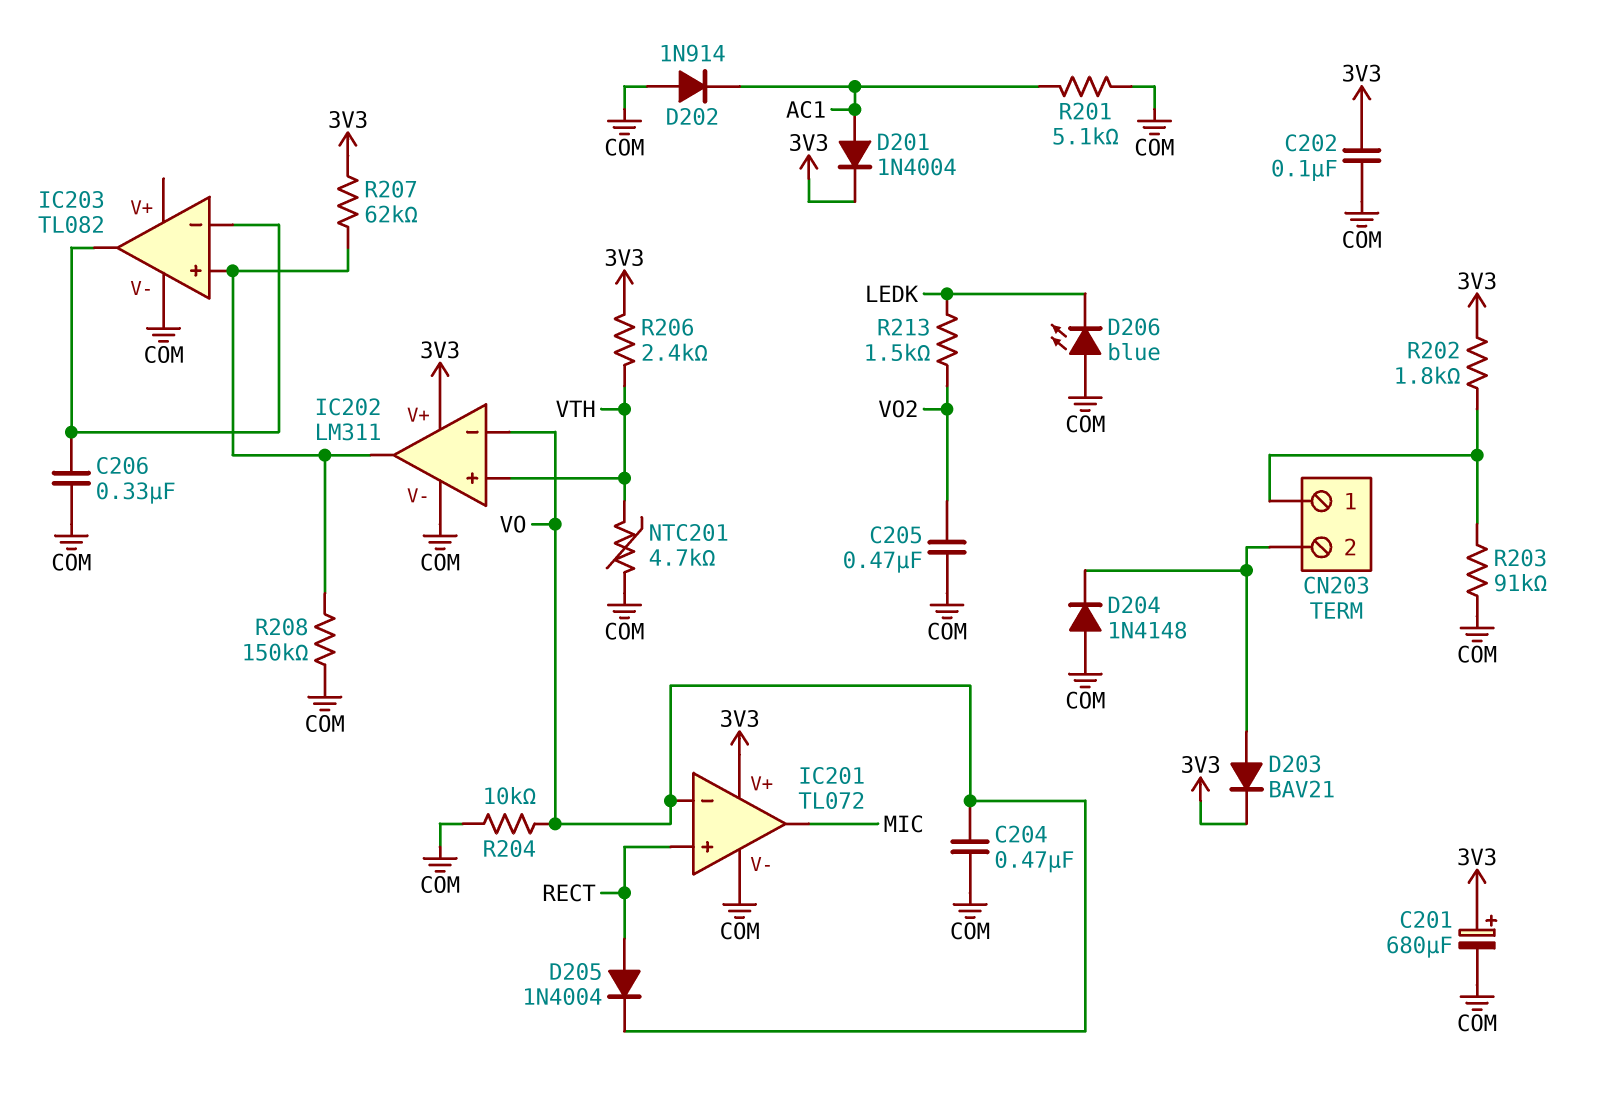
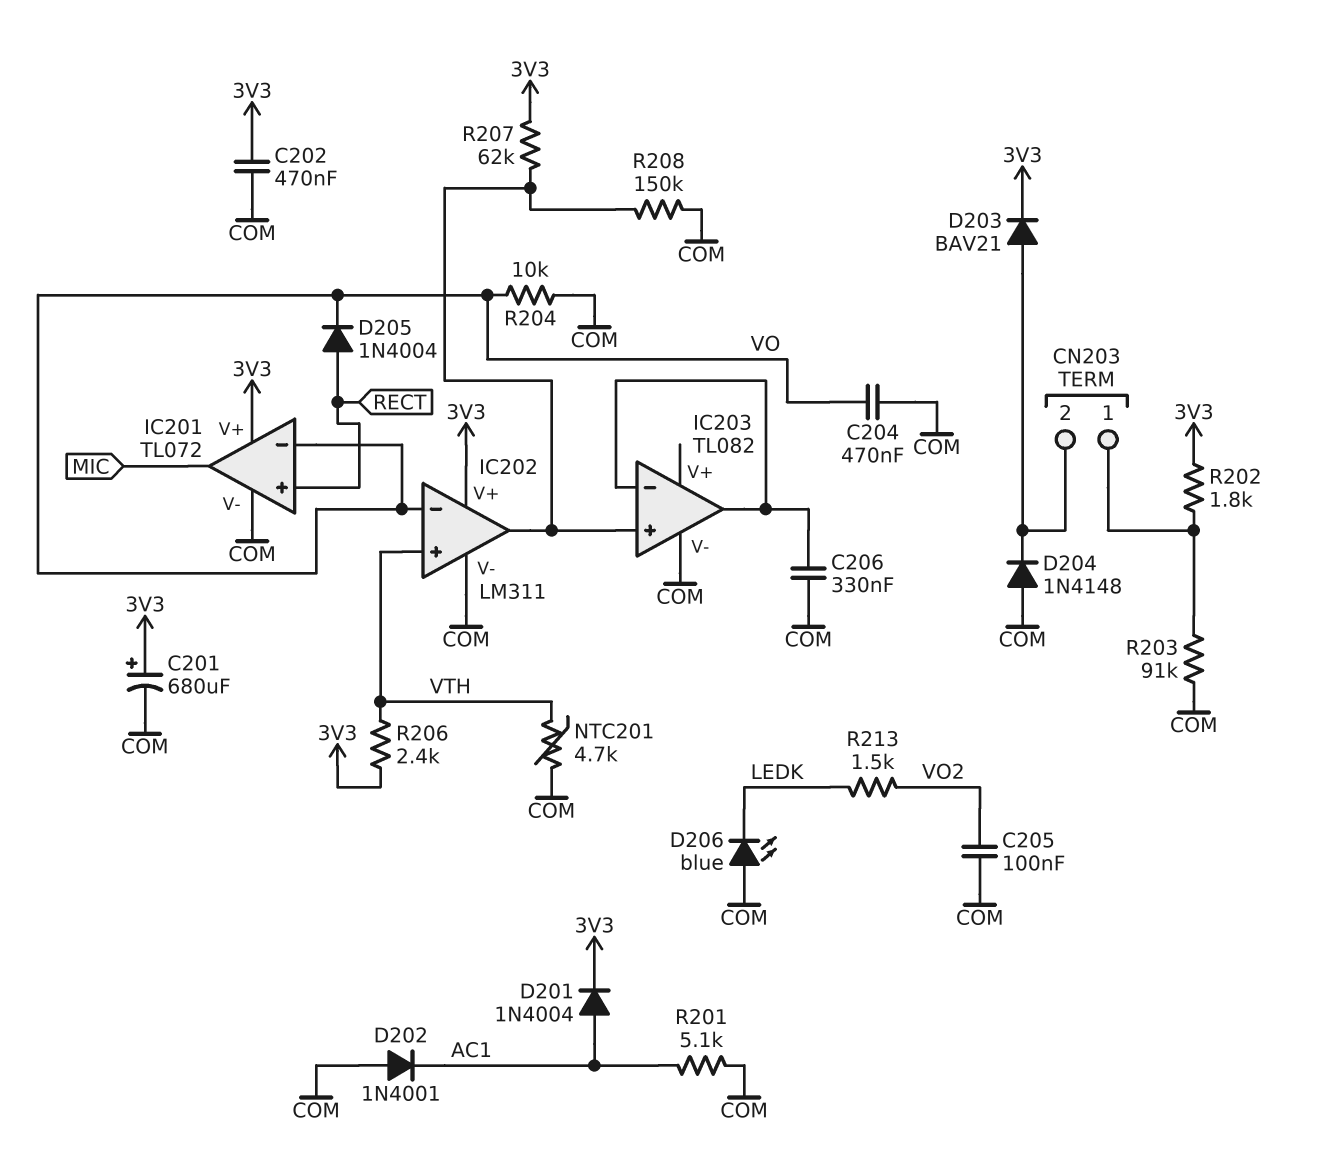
C202: 100nF (3V3, COM) -> 470nF (3V3, COM)
C205: 470nF (COM, VO2) -> 100nF (COM, VO2)
D202: diode 1N914 (A COM, K AC1) -> diode 1N4001 (A COM, K AC1)

